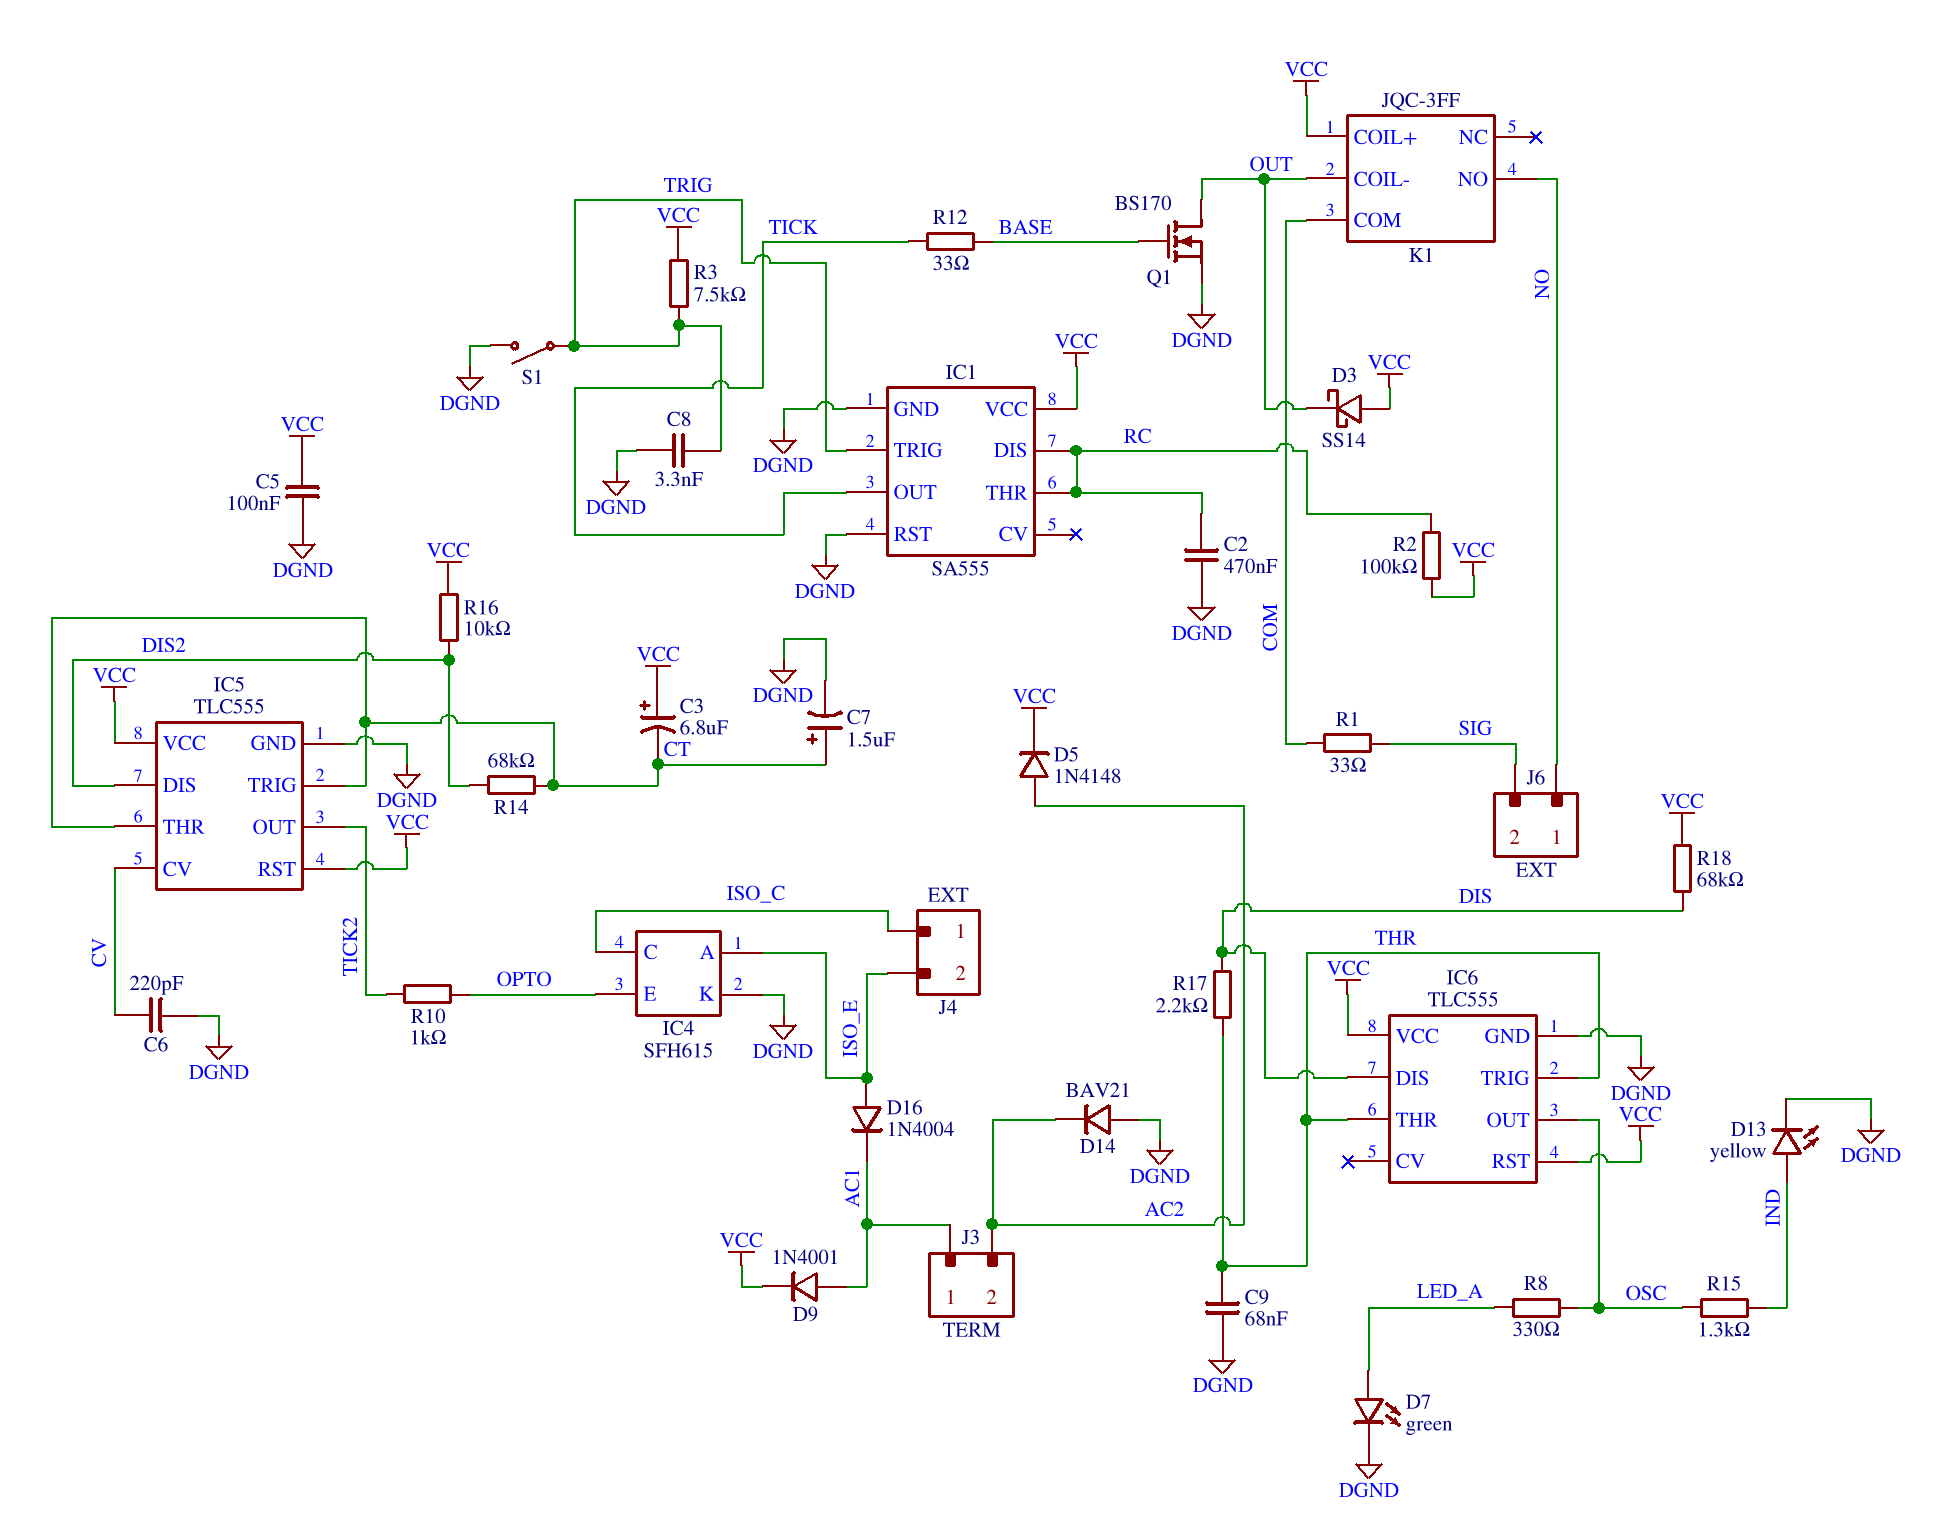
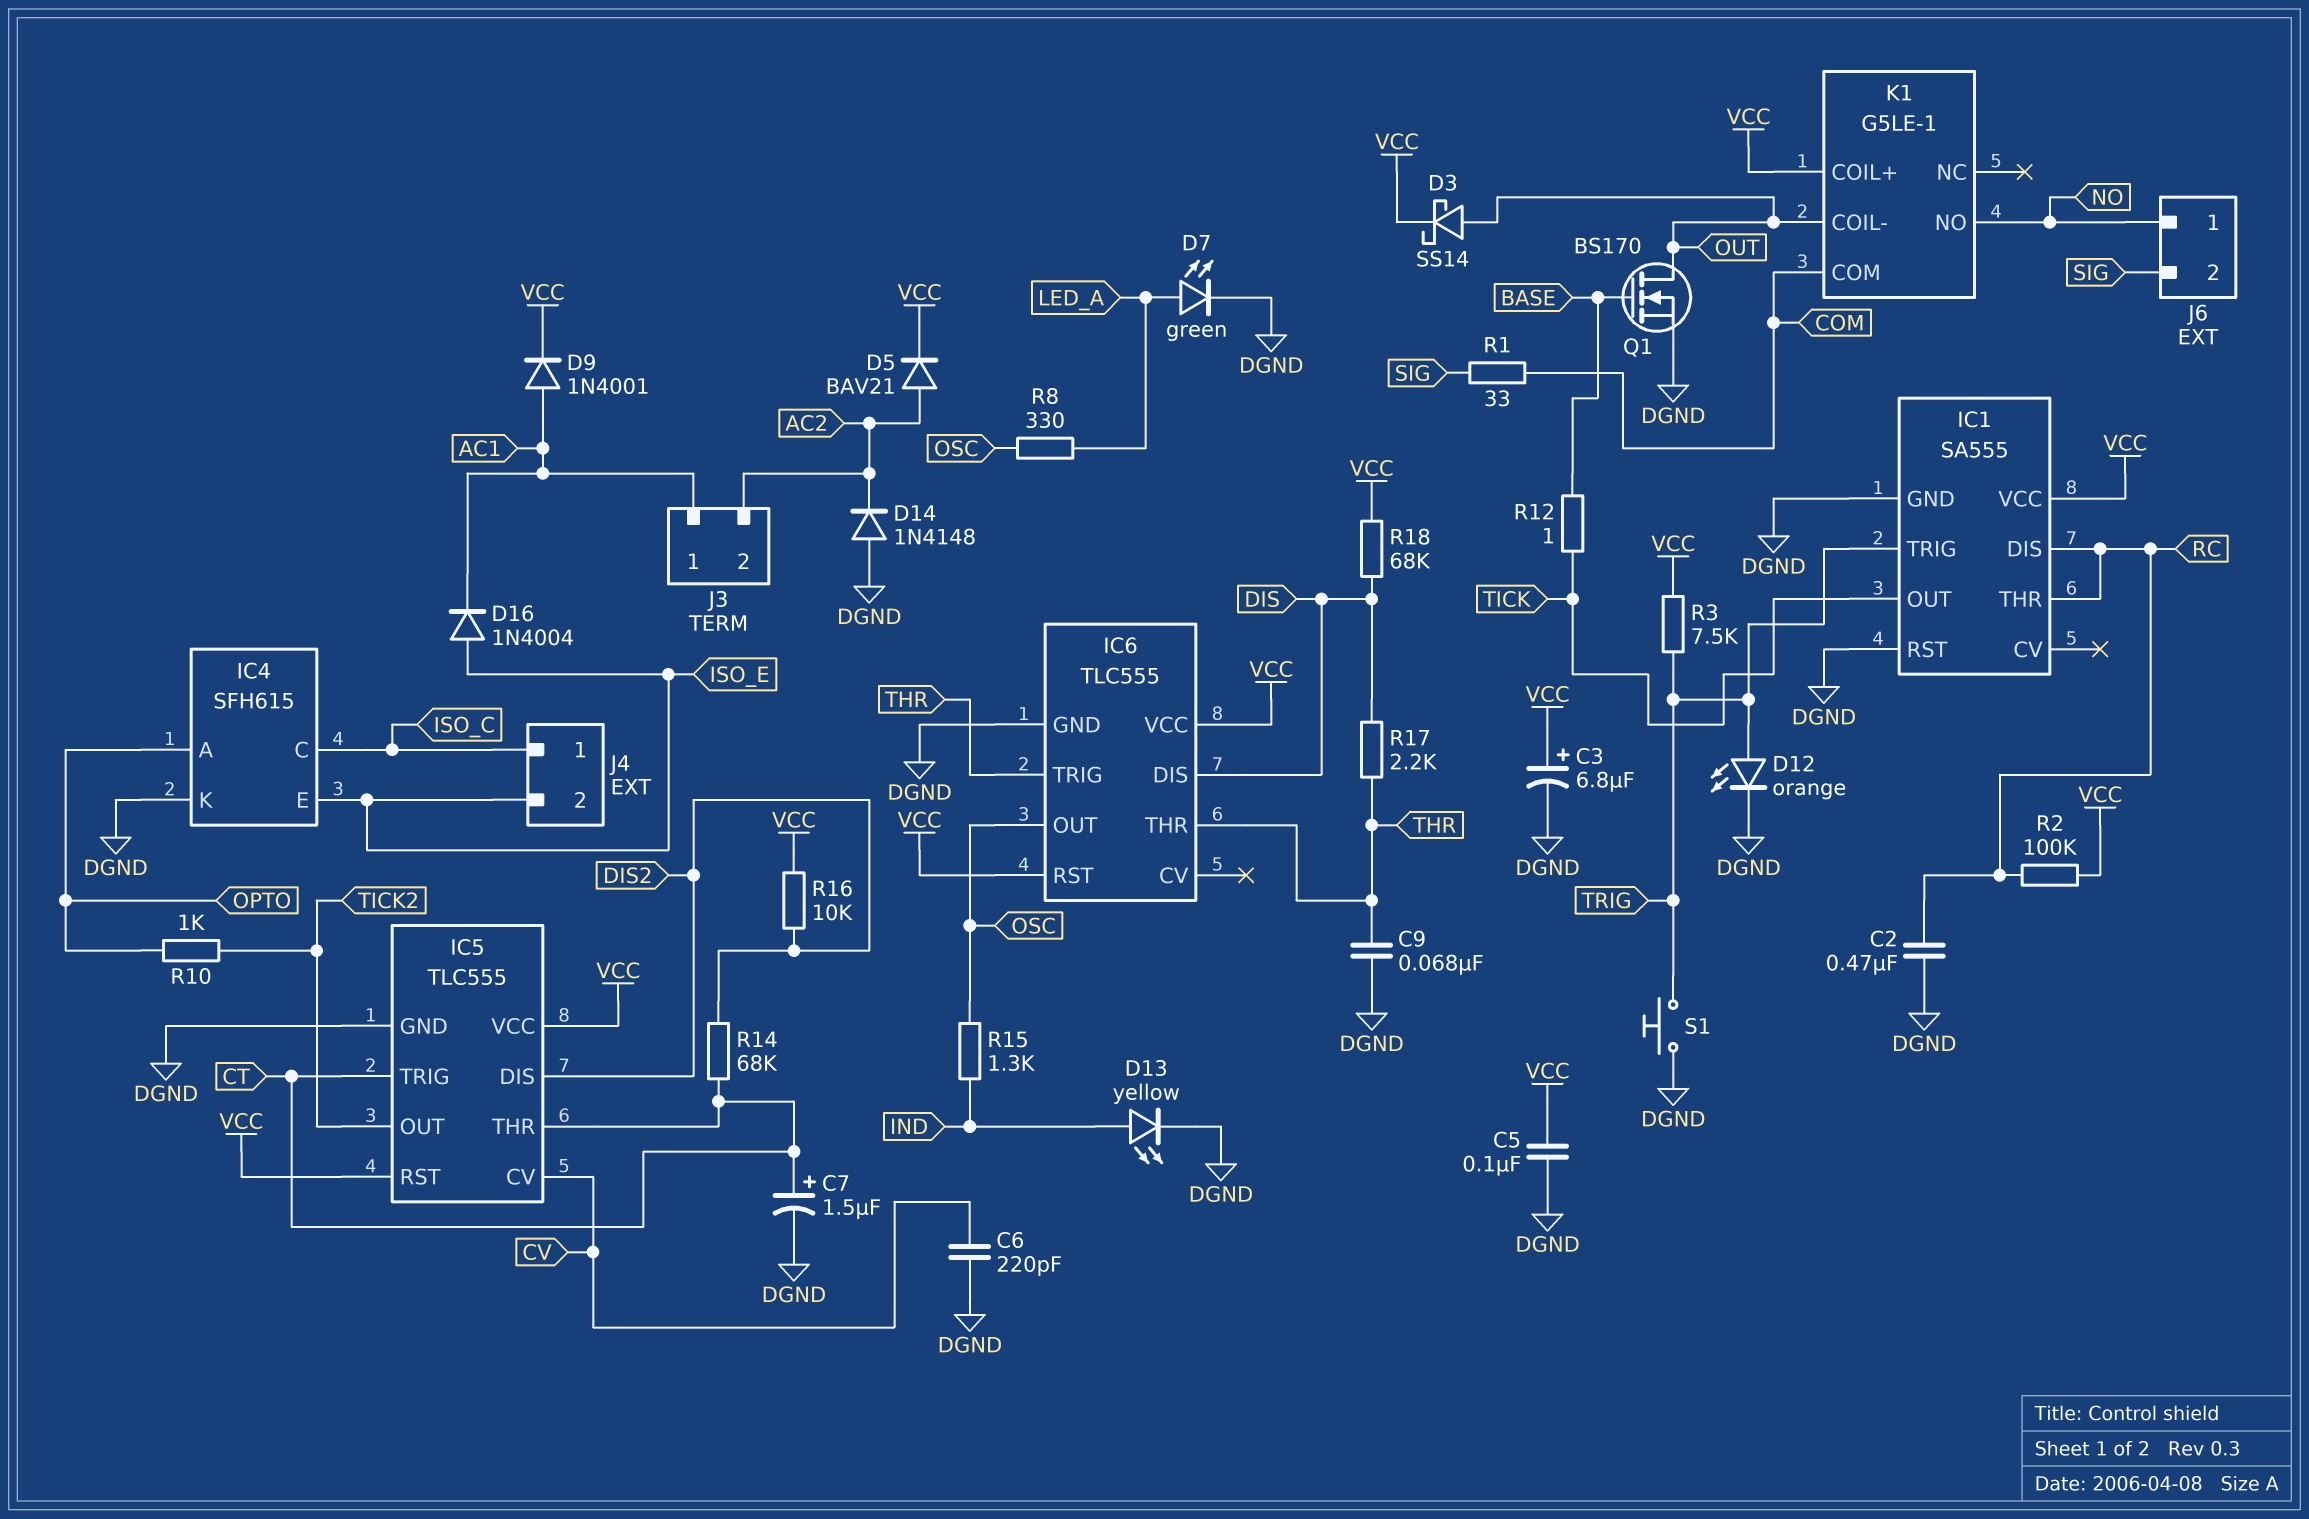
C3: 6.8uF (plus VCC, minus CT) -> 6.8uF (plus VCC, minus DGND)
C8: 3.3nF (DGND, TRIG) -> none
D3: schottky SS14 (A VCC, K OUT) -> schottky SS14 (A OUT, K VCC)
D5: diode 1N4148 (A AC2, K VCC) -> diode BAV21 (A AC2, K VCC)
D12: none -> LED orange (A TRIG, K DGND)
D14: diode BAV21 (A DGND, K AC2) -> diode 1N4148 (A DGND, K AC2)
IC4 pin A: ISO_E -> OPTO
IC4 pin E: OPTO -> ISO_E
K1: JQC-3FF -> G5LE-1
R12: 33 (BASE, TICK) -> 1 (BASE, TICK)
S1: switch (DGND, TRIG) -> button (DGND, TRIG)

